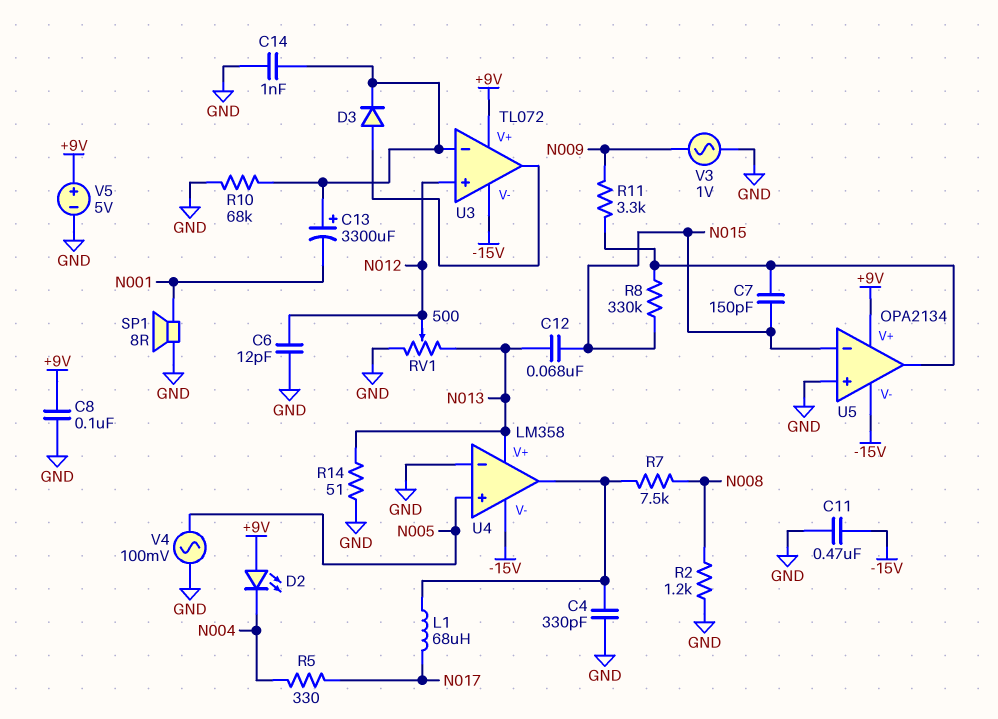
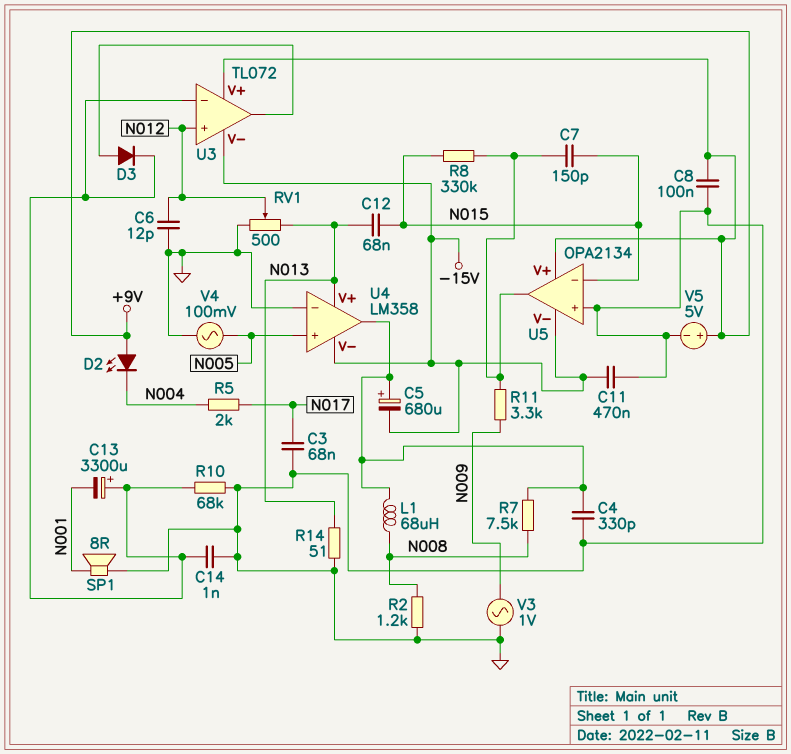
C3: none -> 68nF (GND, N017)
C5: none -> 680uF (plus U4/out, minus -15V)
L1: 68uH (N017, U4/out) -> 68uH (N008, U4/out)
R5: 330 (N004, N017) -> 2k (N004, N017)

